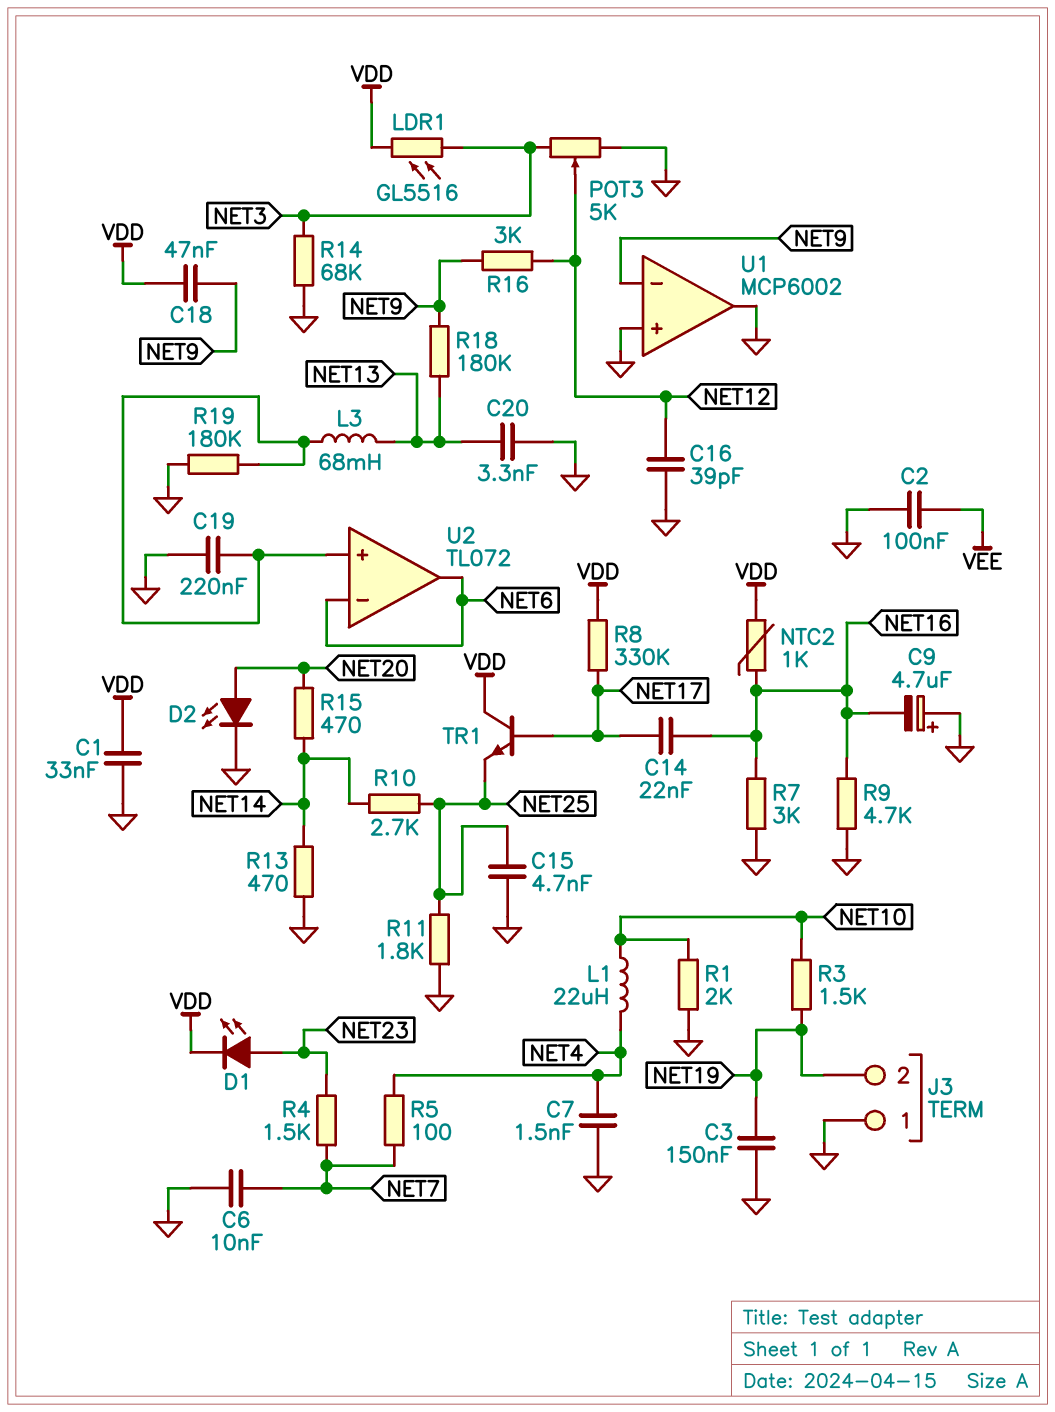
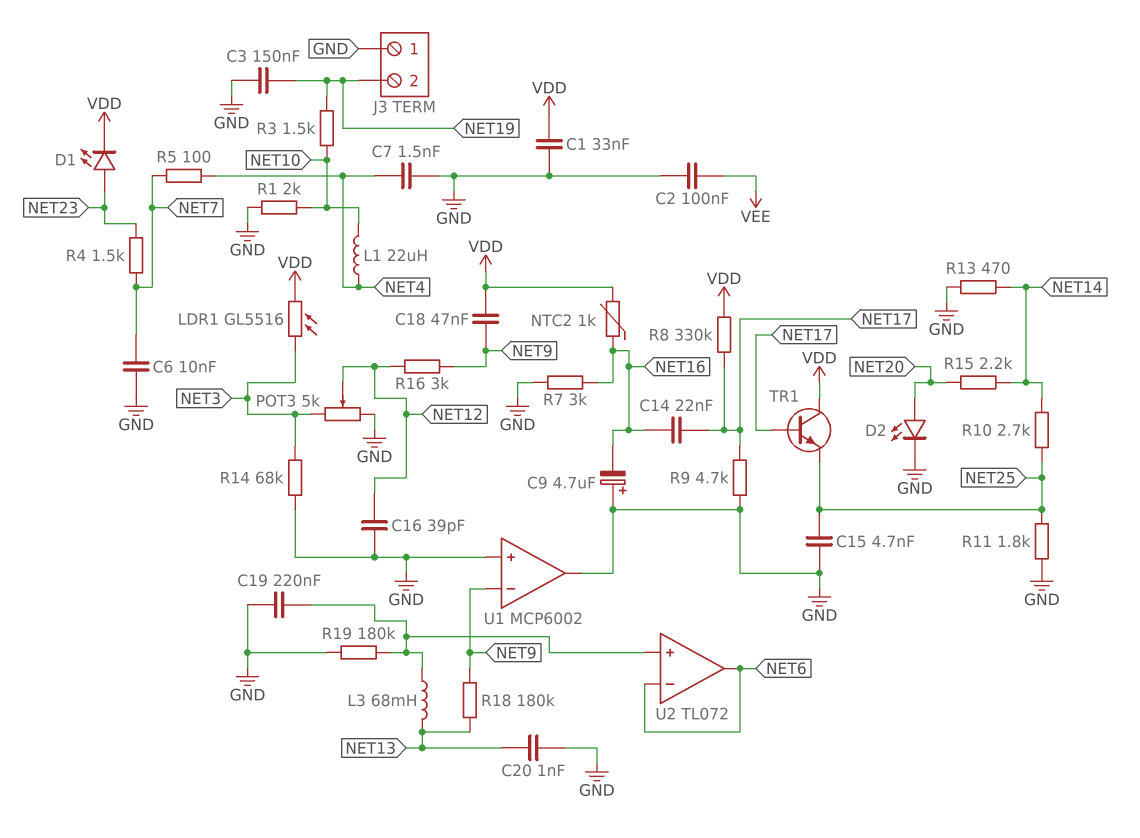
C20: 3.3nF (GND, NET13) -> 1nF (GND, NET13)
R9: 4.7k (GND, NET16) -> 4.7k (GND, NET17)
R15: 470 (NET14, NET20) -> 2.2k (NET14, NET20)

